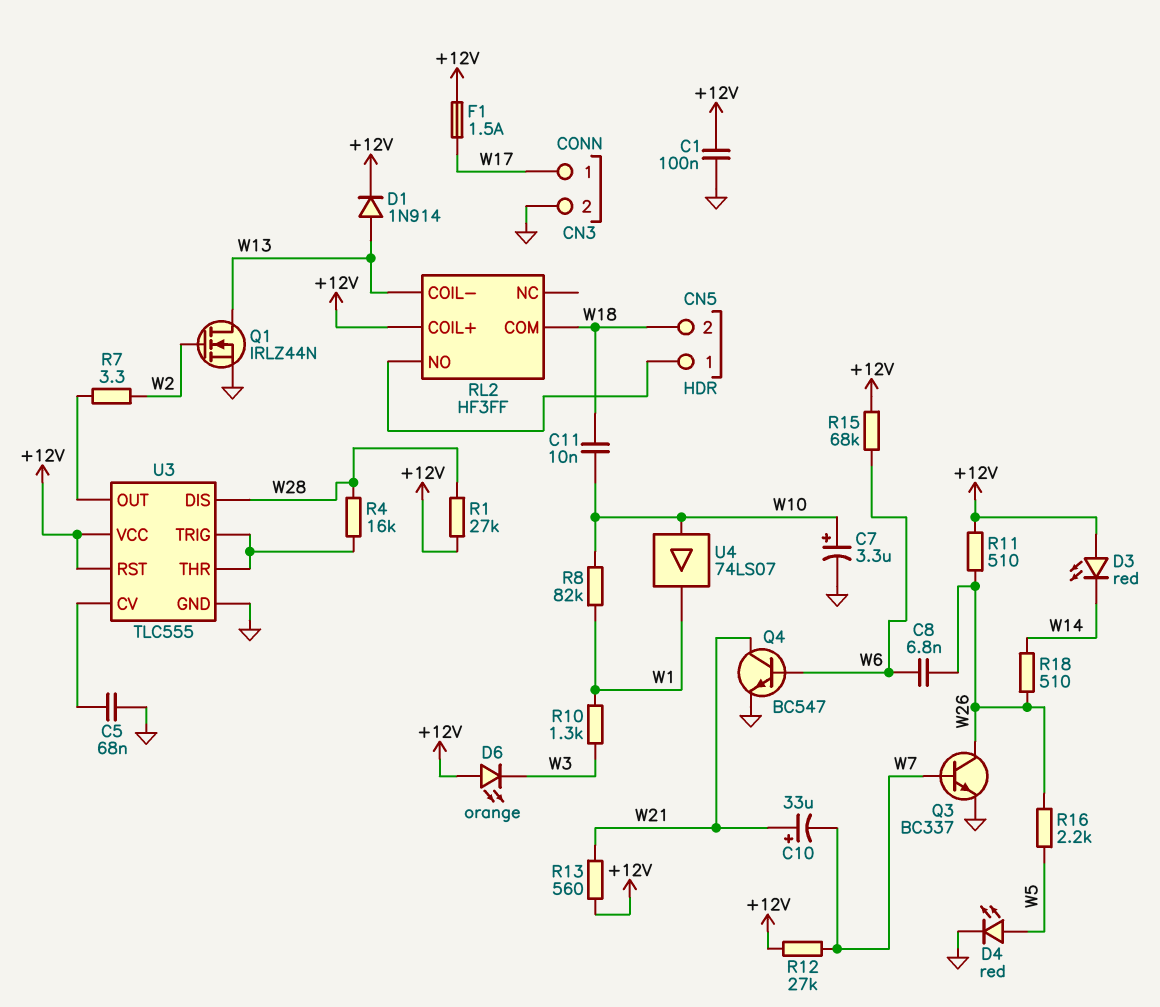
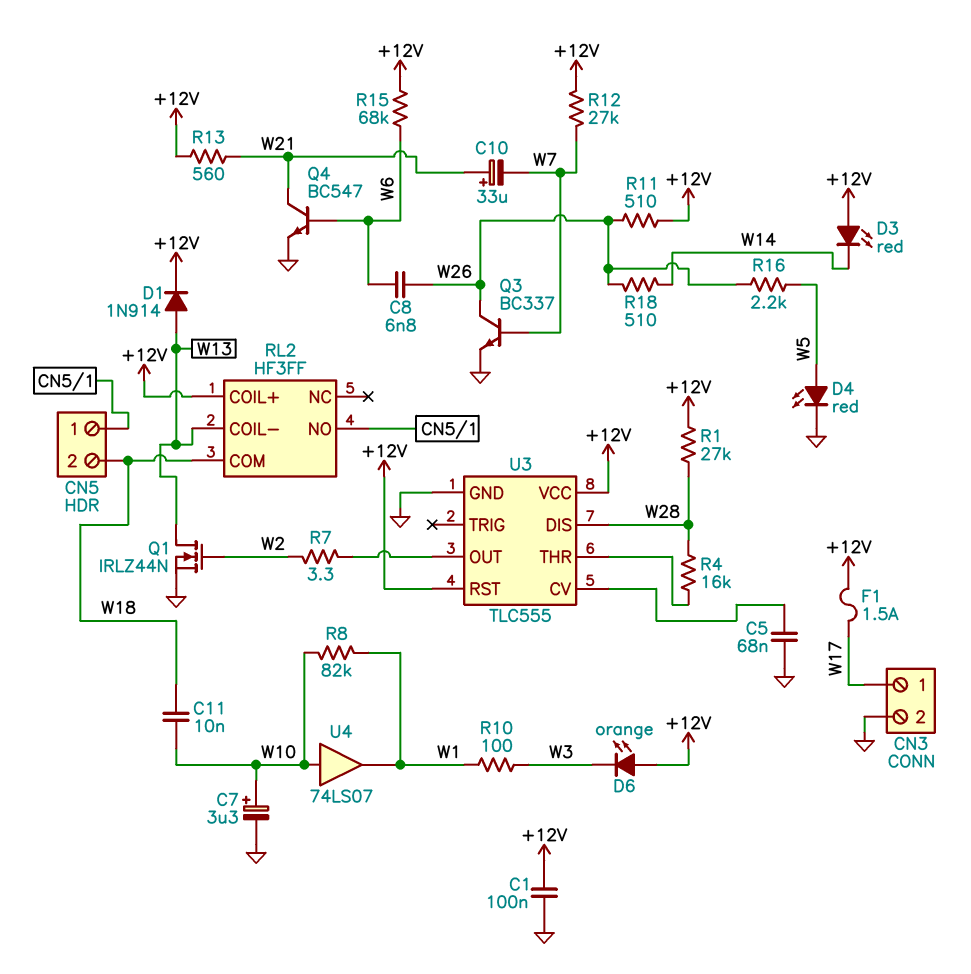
R10: 1.3k (W1, W3) -> 100 (W1, W3)
U3 pin TRIG: U3/THR -> none

